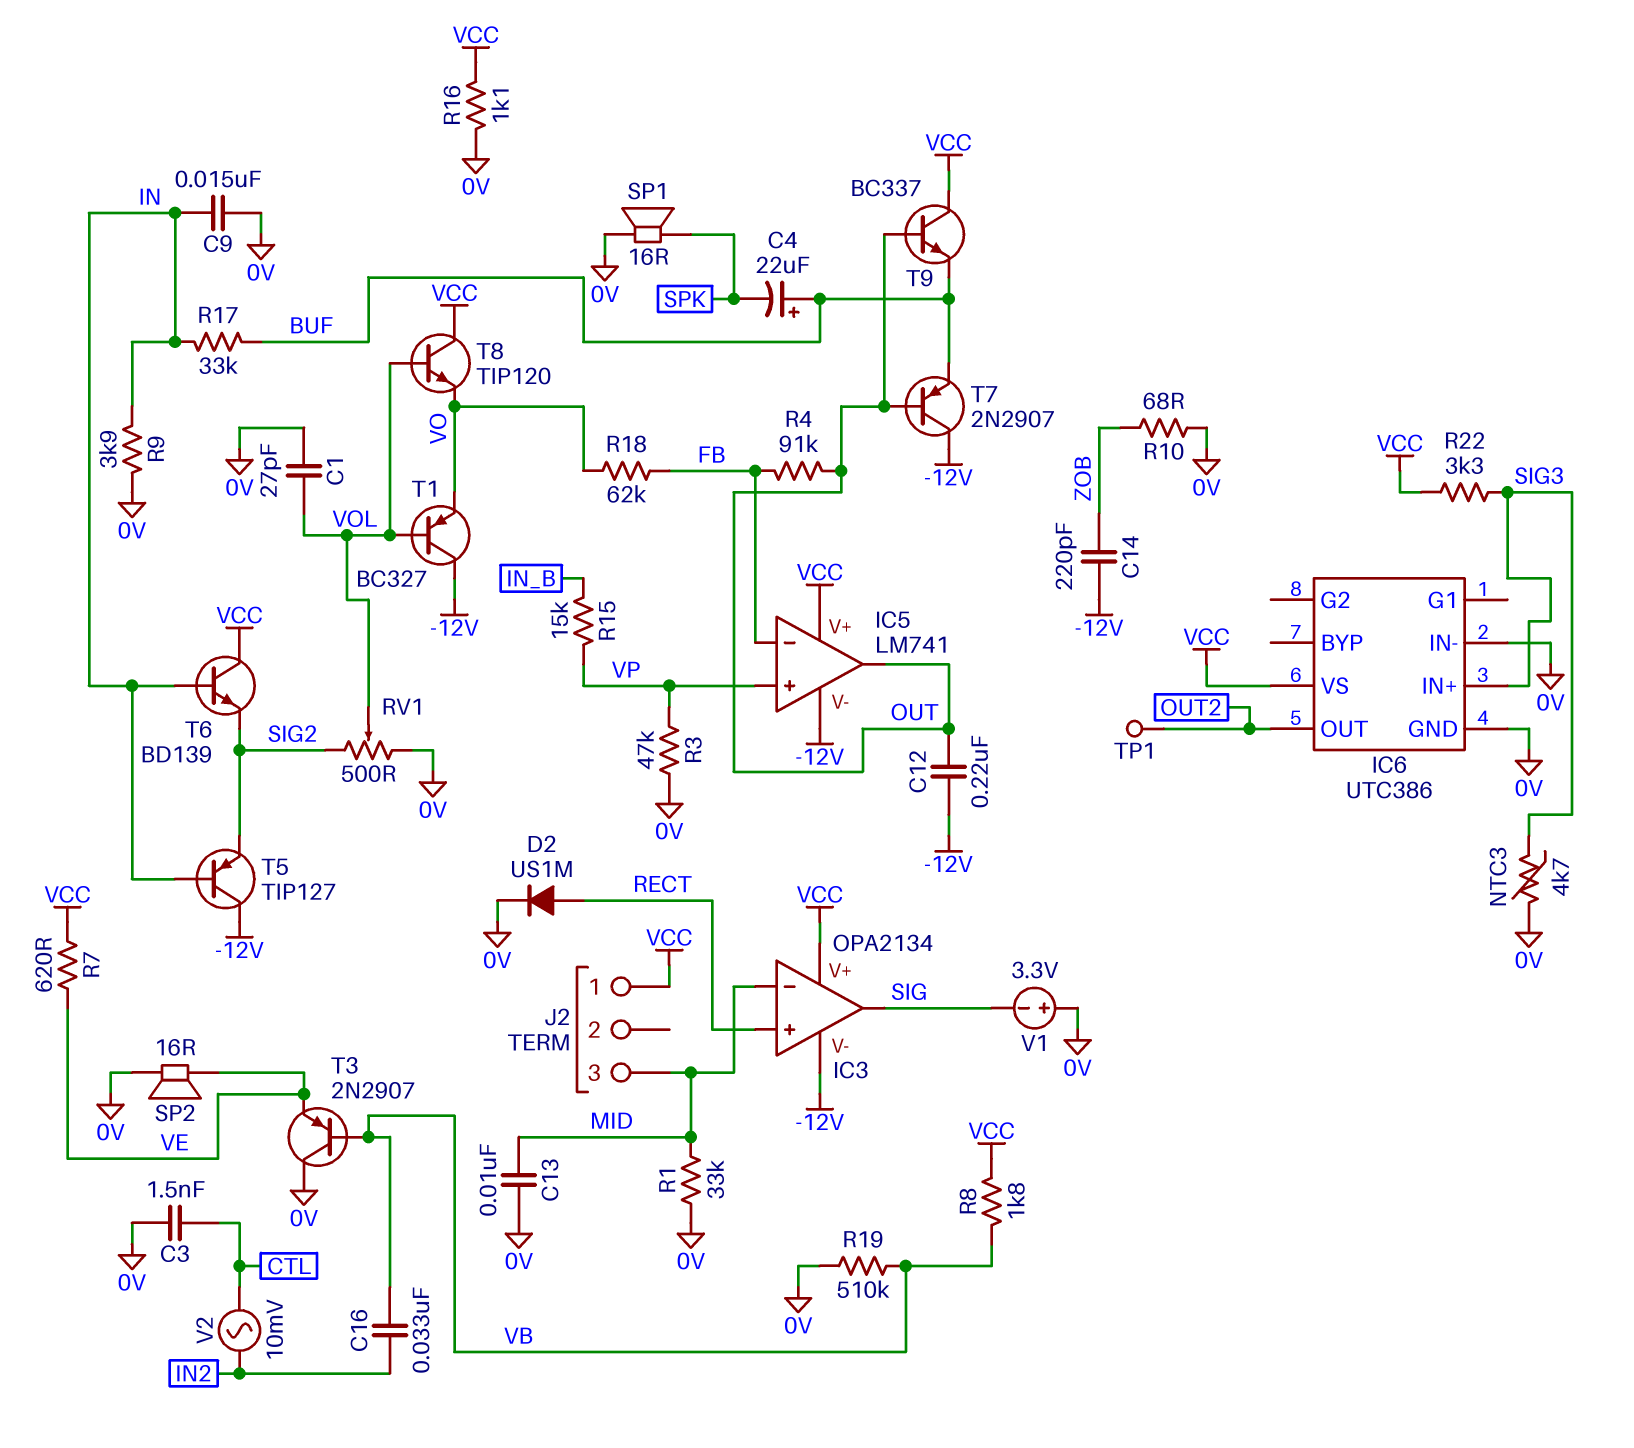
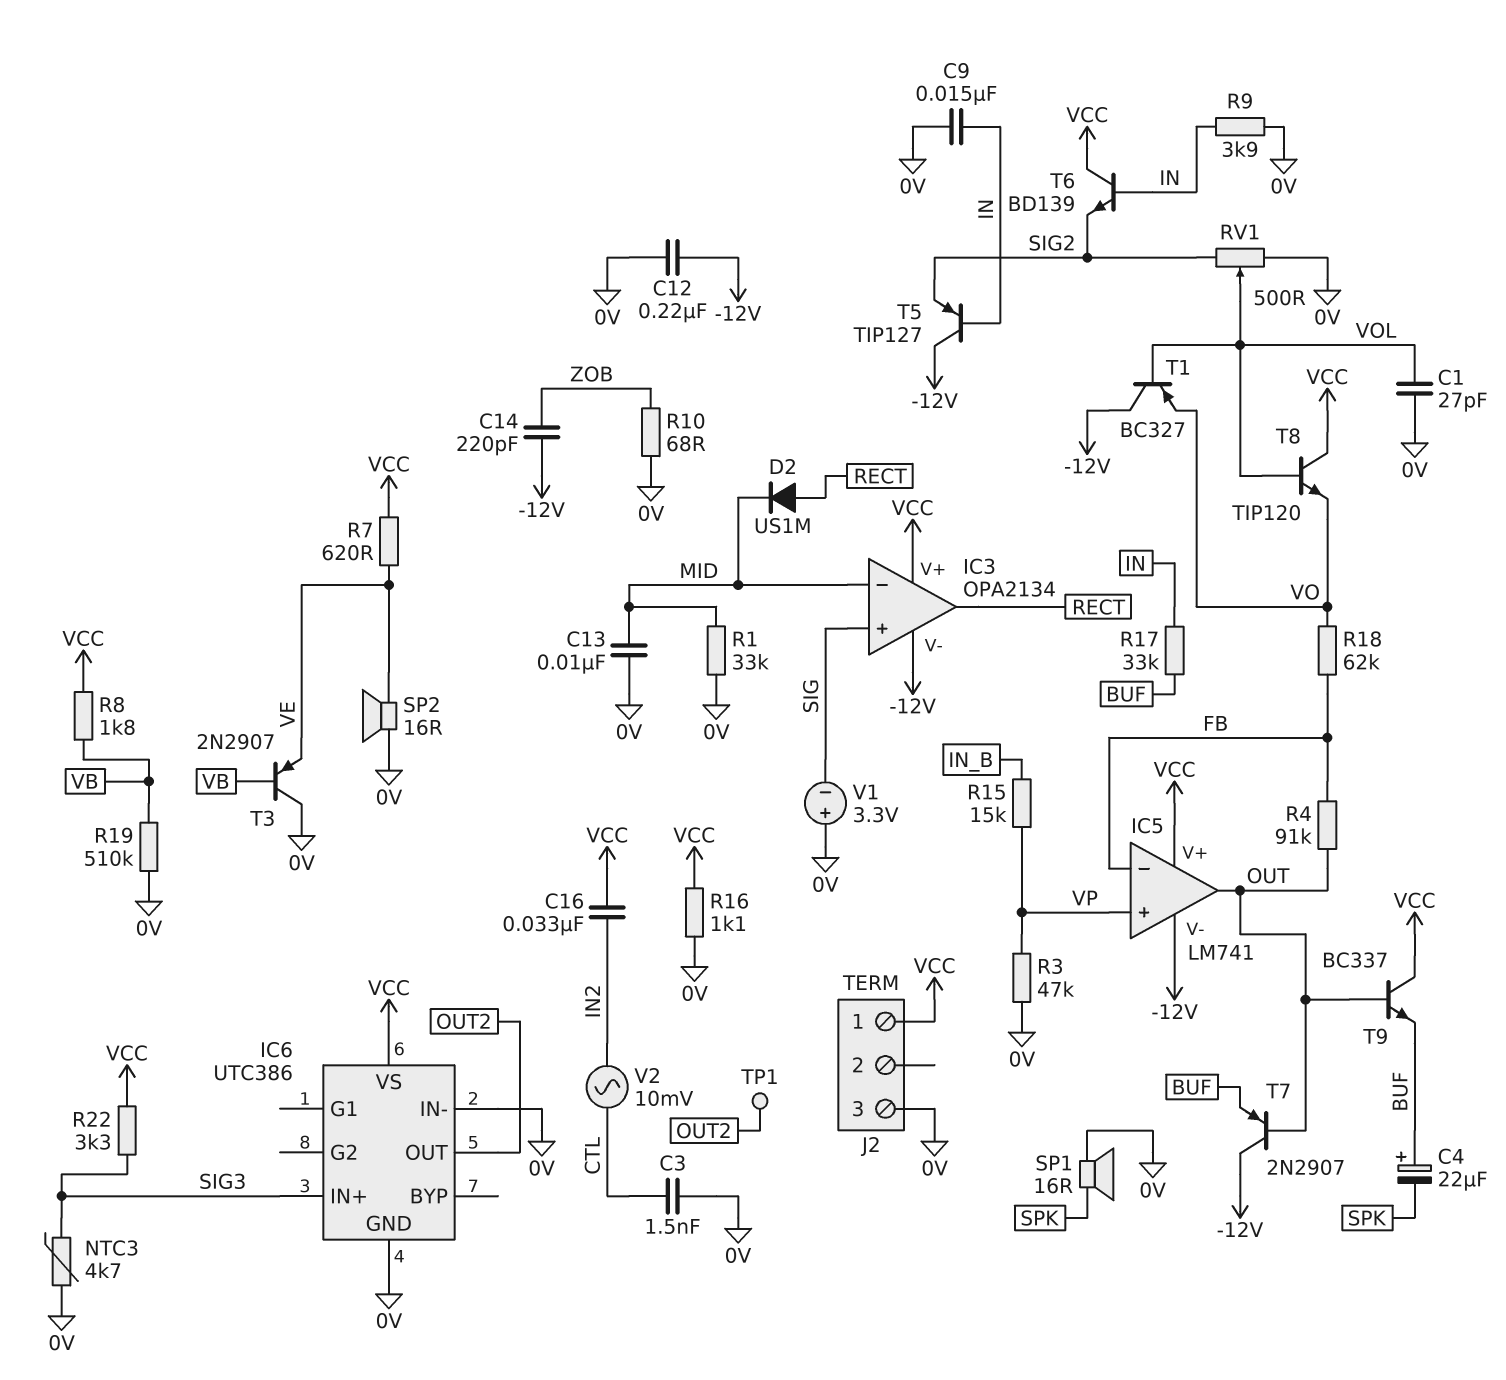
C12: 220nF (-12V, OUT) -> 220nF (-12V, 0V)
C16: 33nF (IN2, VB) -> 33nF (IN2, VCC)
D2: diode US1M (A RECT, K 0V) -> diode US1M (A RECT, K MID)
IC3 pin in+: RECT -> SIG
IC3 pin out: SIG -> RECT
J2 pin 3: MID -> 0V

